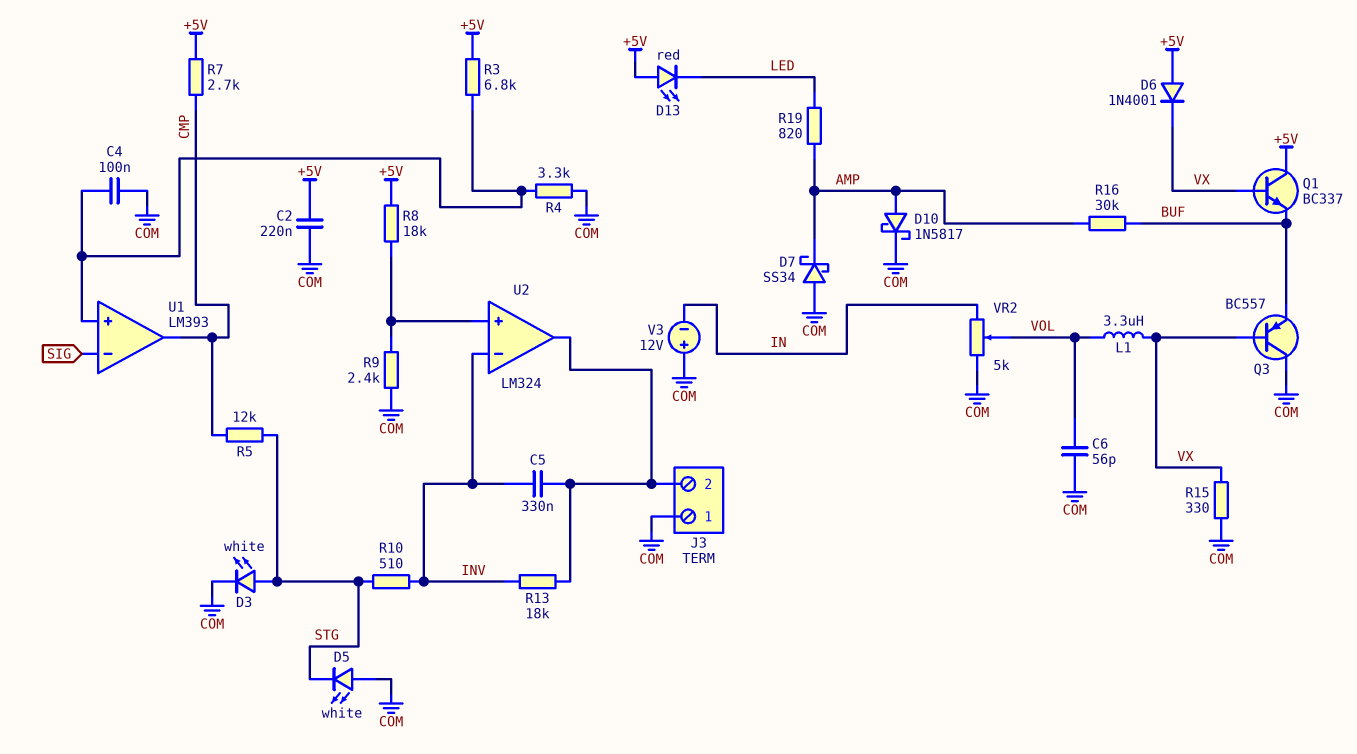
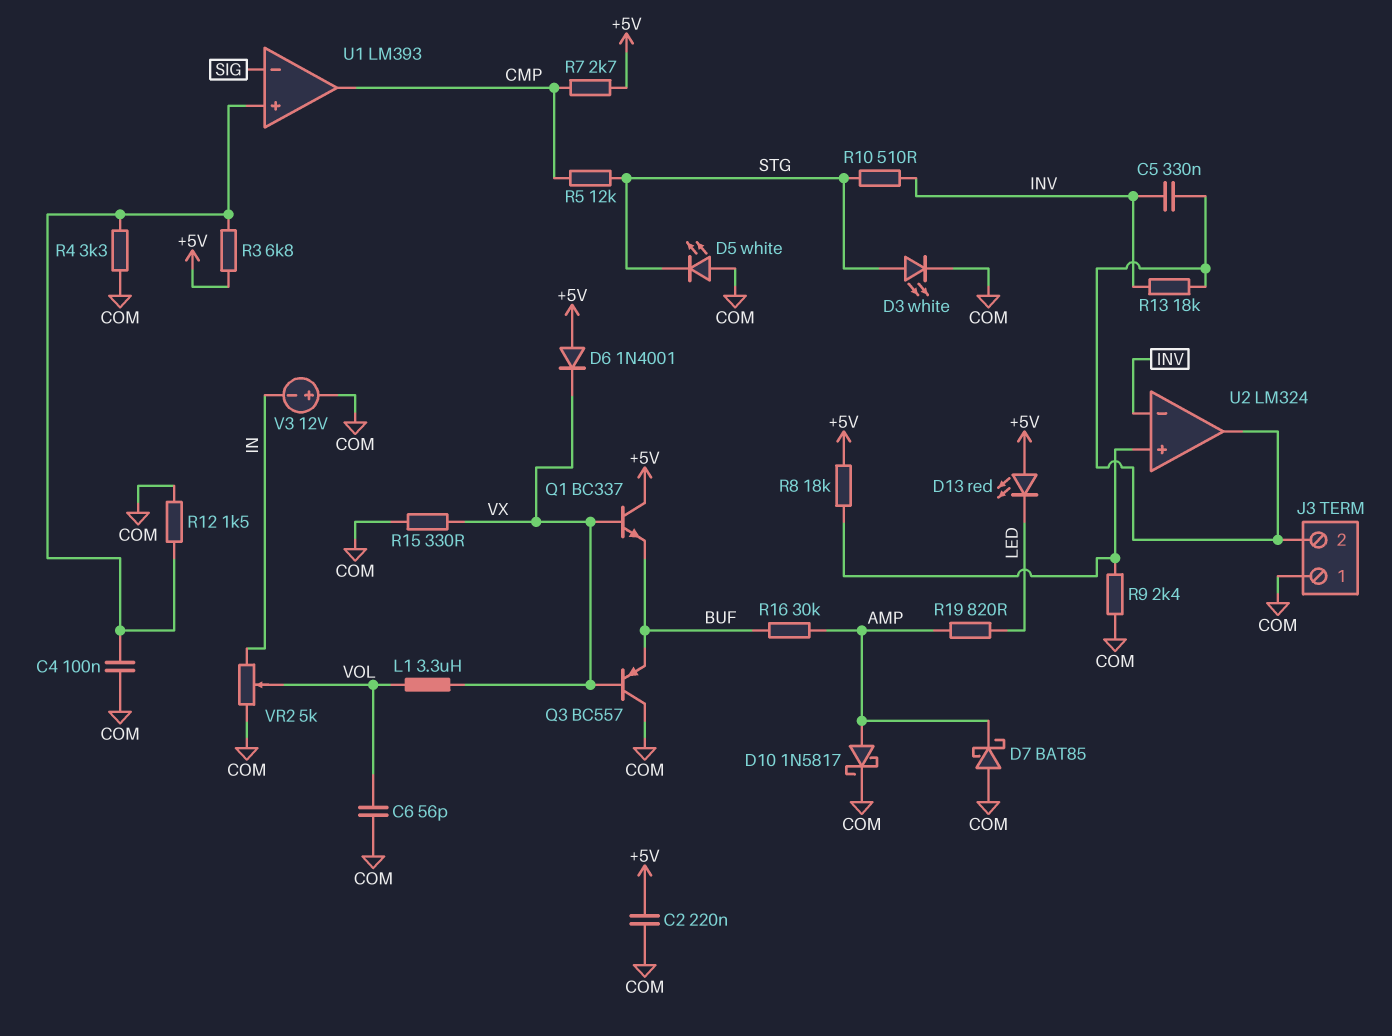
D7: schottky SS34 (A COM, K AMP) -> schottky BAT85 (A COM, K AMP)
R12: none -> 1.5k (COM, U1/in+)

